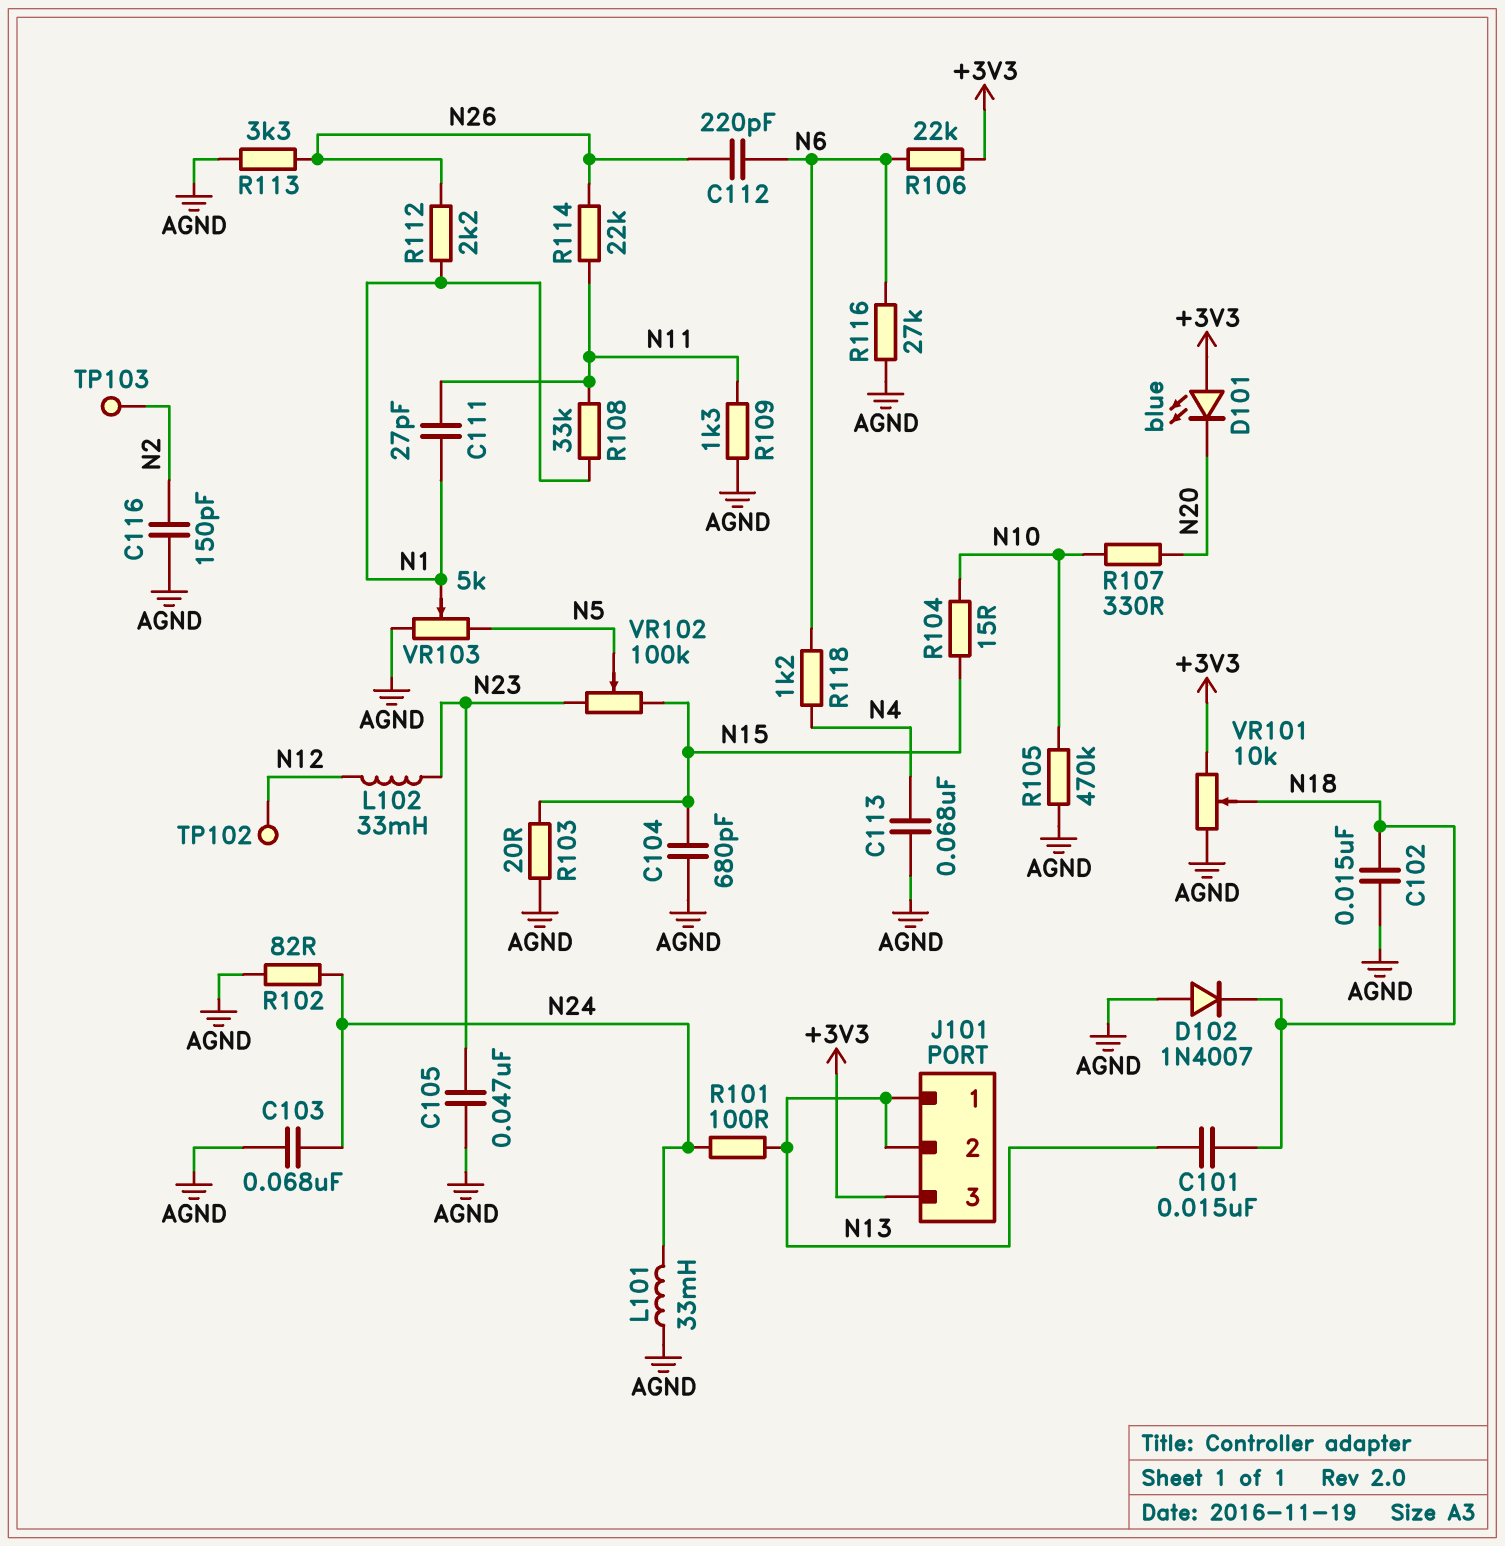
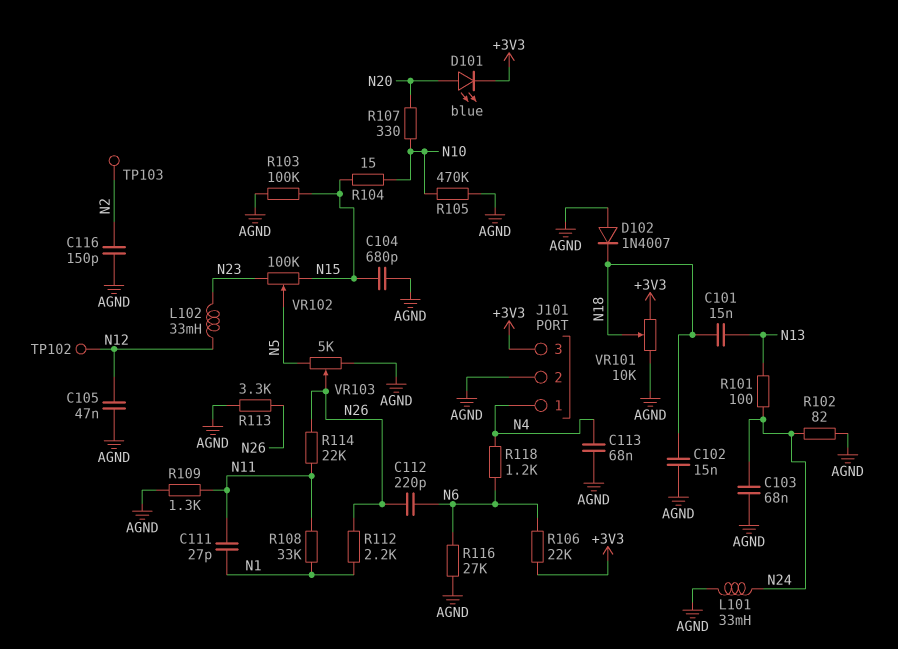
C105: 47nF (AGND, N23) -> 47nF (AGND, N12)
D101: LED blue (A +3V3, K N20) -> LED blue (A N20, K +3V3)
J101 pin 1: N13 -> N4
J101 pin 2: N13 -> AGND
R103: 20 (AGND, N15) -> 100k (AGND, N15)
VR103: 5k (AGND, N5, wiper N1) -> 5k (AGND, N5, wiper N26)

